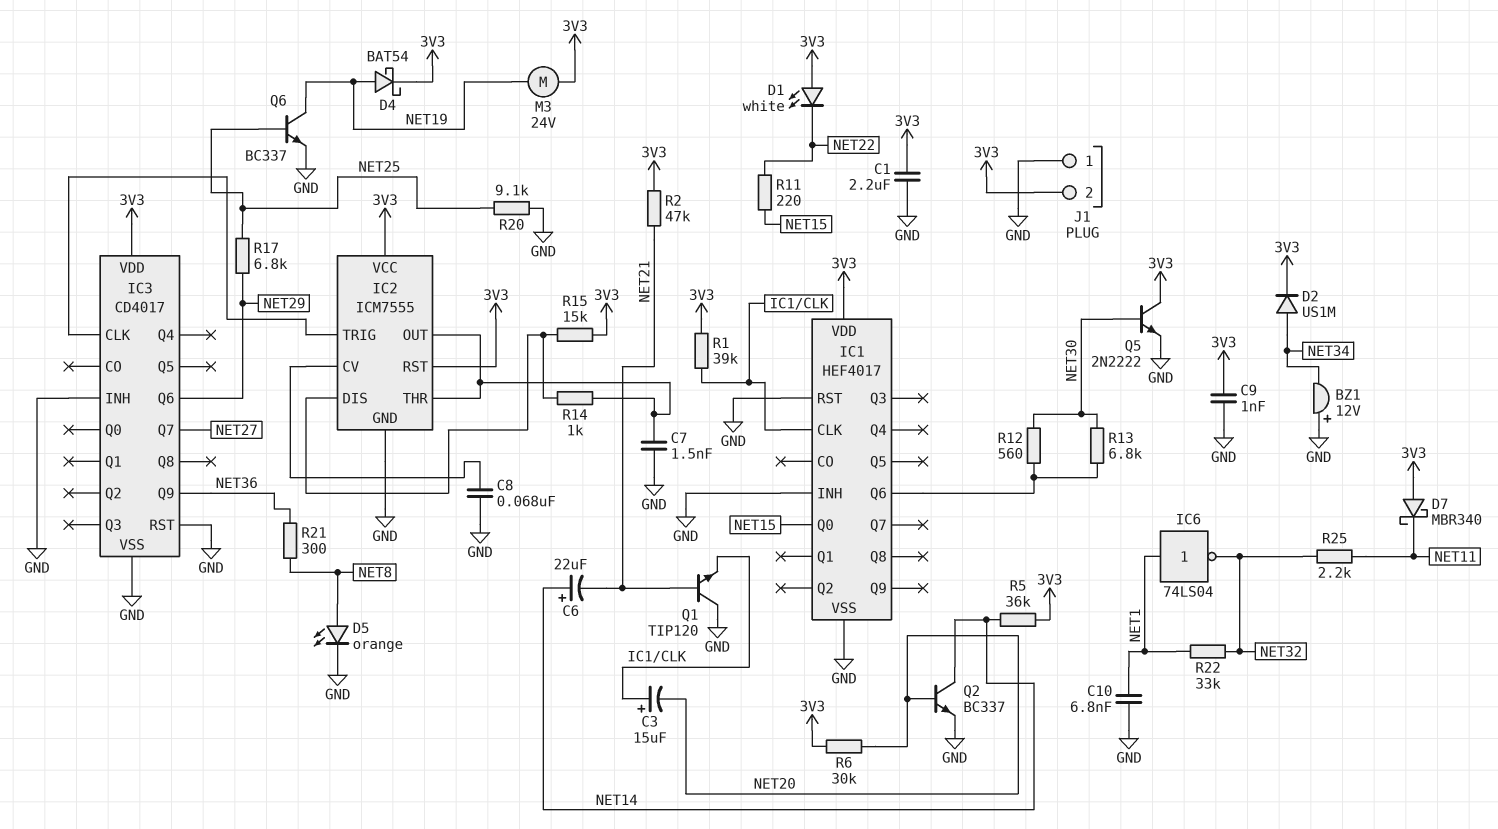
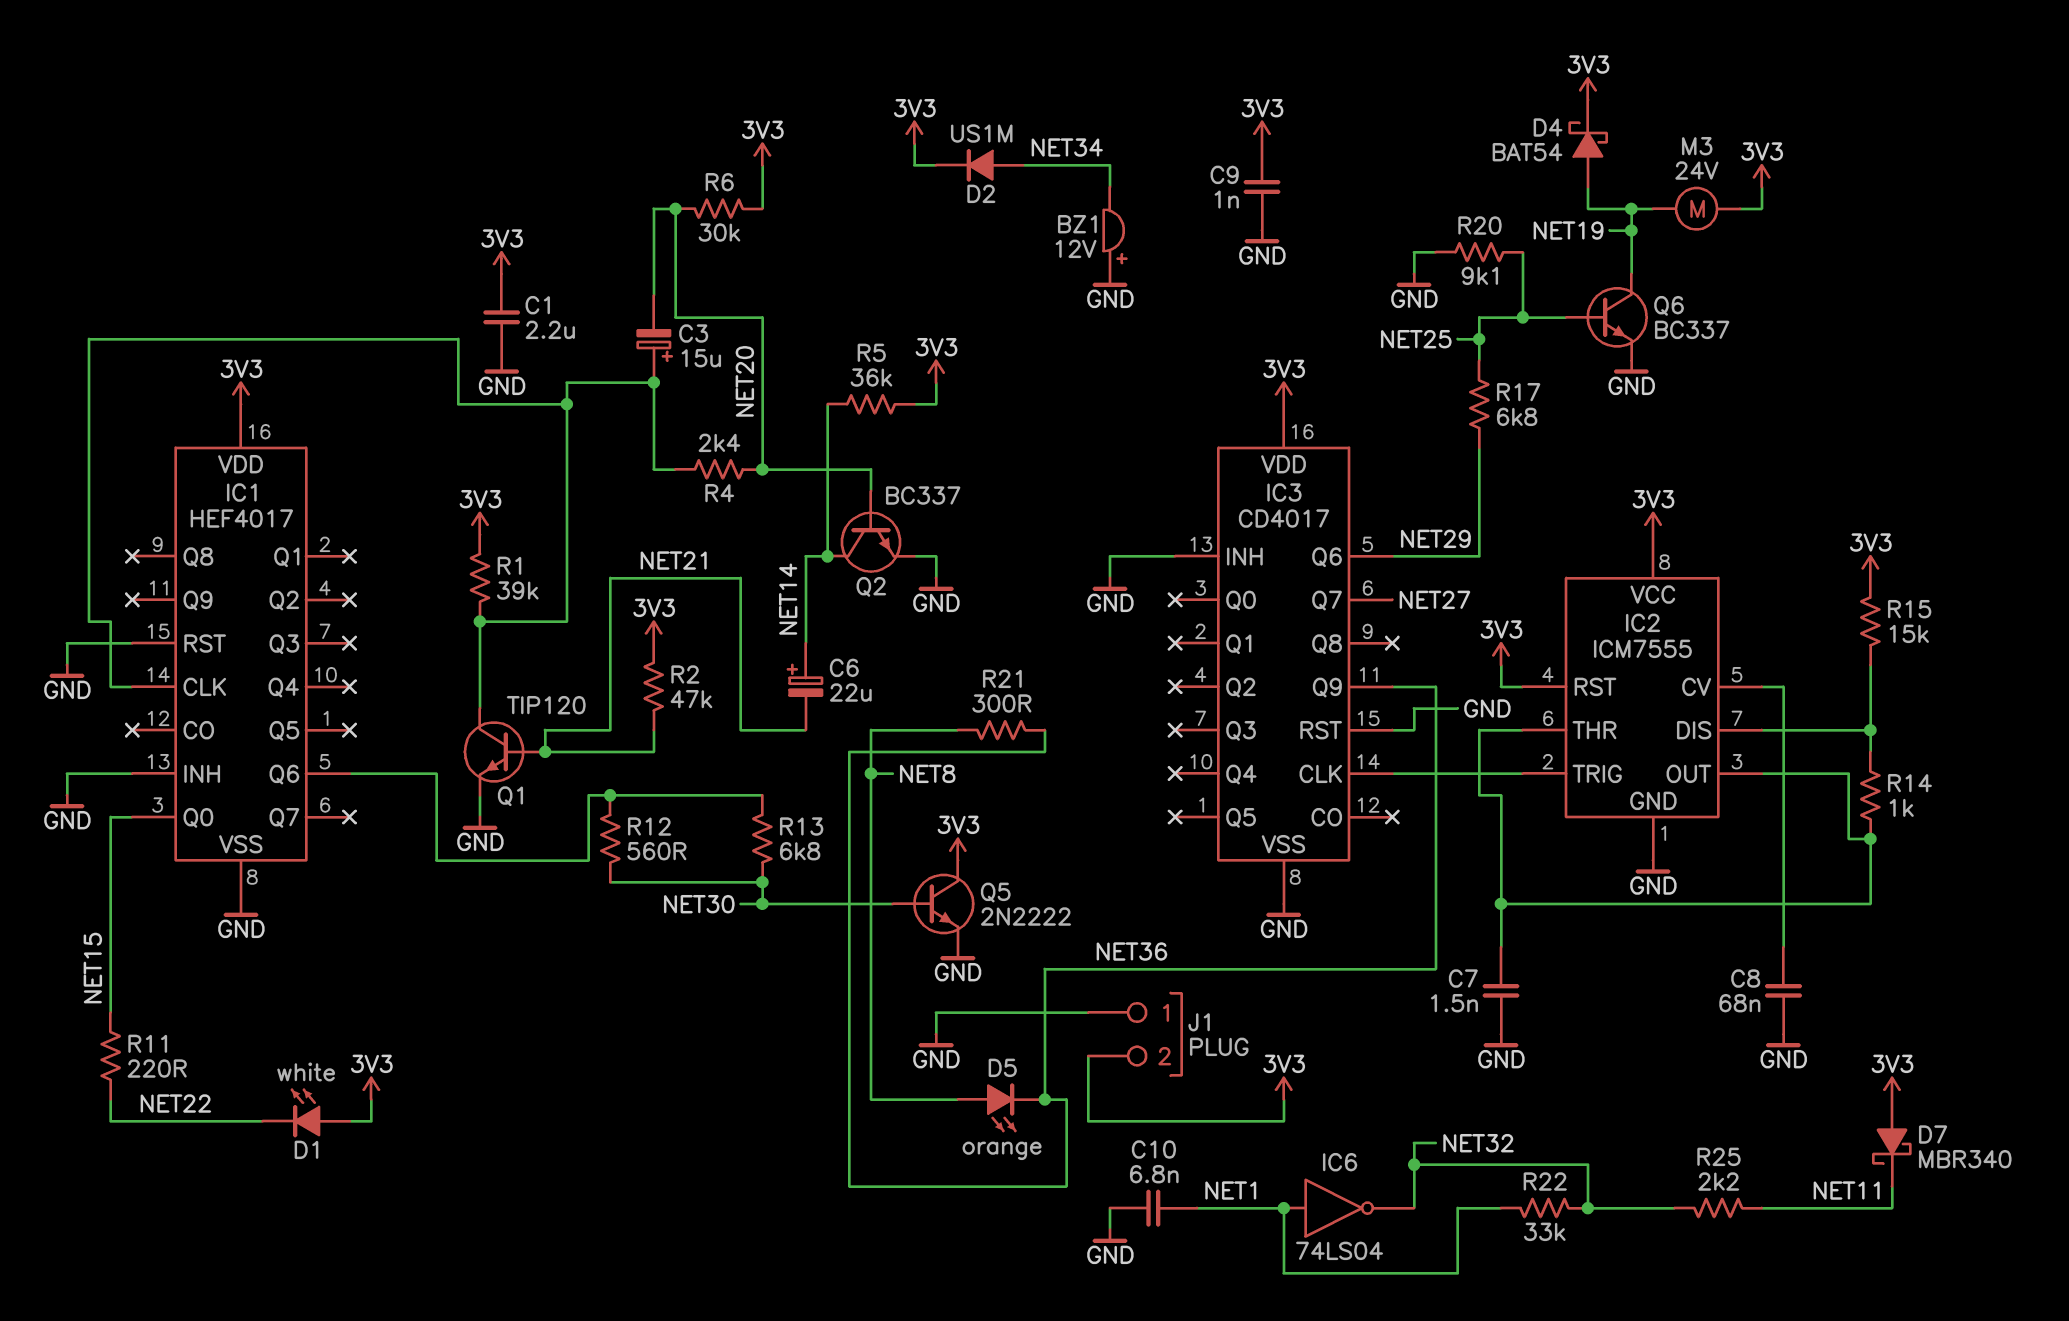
D5: LED orange (A NET8, K GND) -> LED orange (A NET8, K NET36)
Q1: NPN TIP120 (B NET21, C GND, E IC1/CLK) -> NPN TIP120 (B NET21, C IC1/CLK, E GND)
R4: none -> 2.4k (IC1/CLK, NET20)

